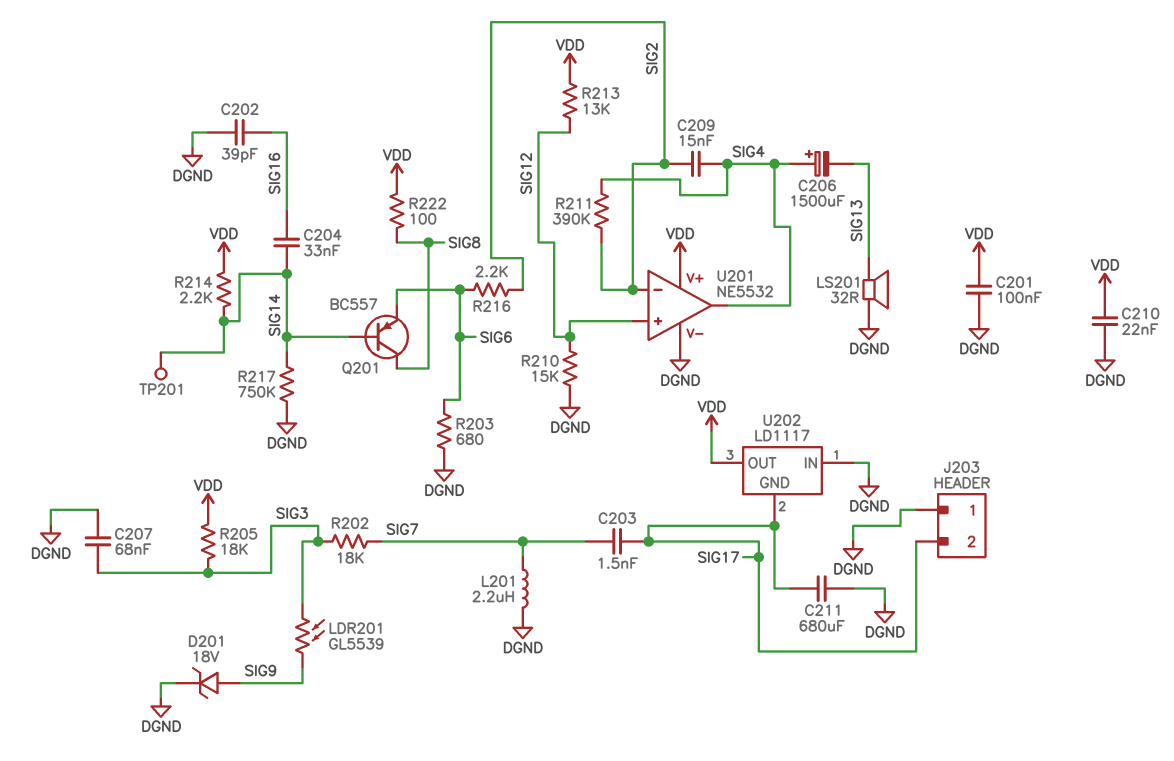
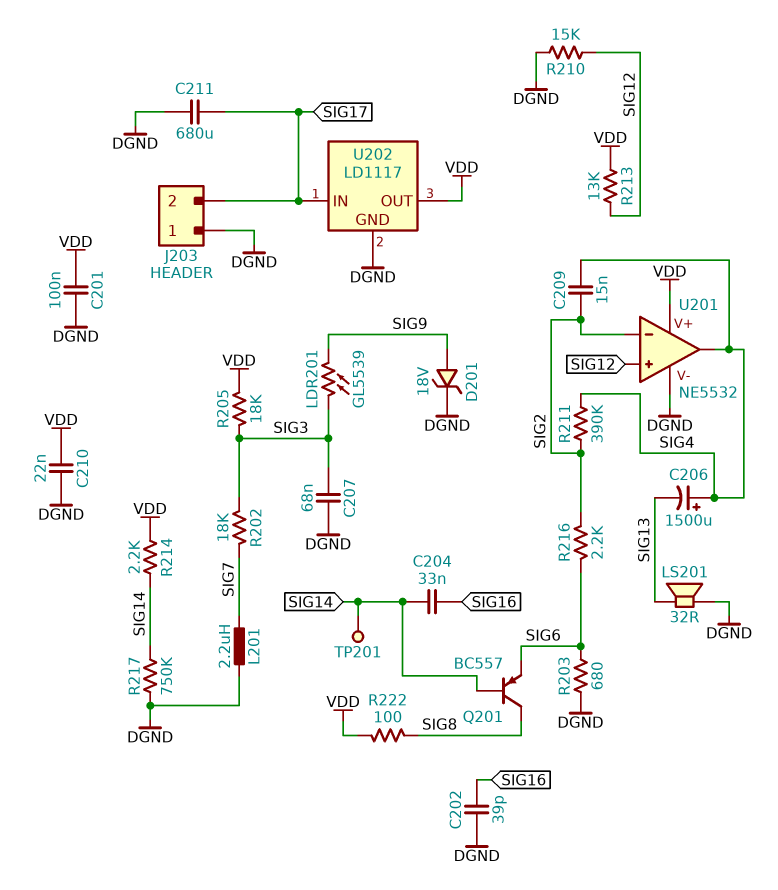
C203: 1.5nF (SIG7, SIG17) -> none
U202 pin GND: SIG17 -> DGND
U202 pin IN: DGND -> SIG17

